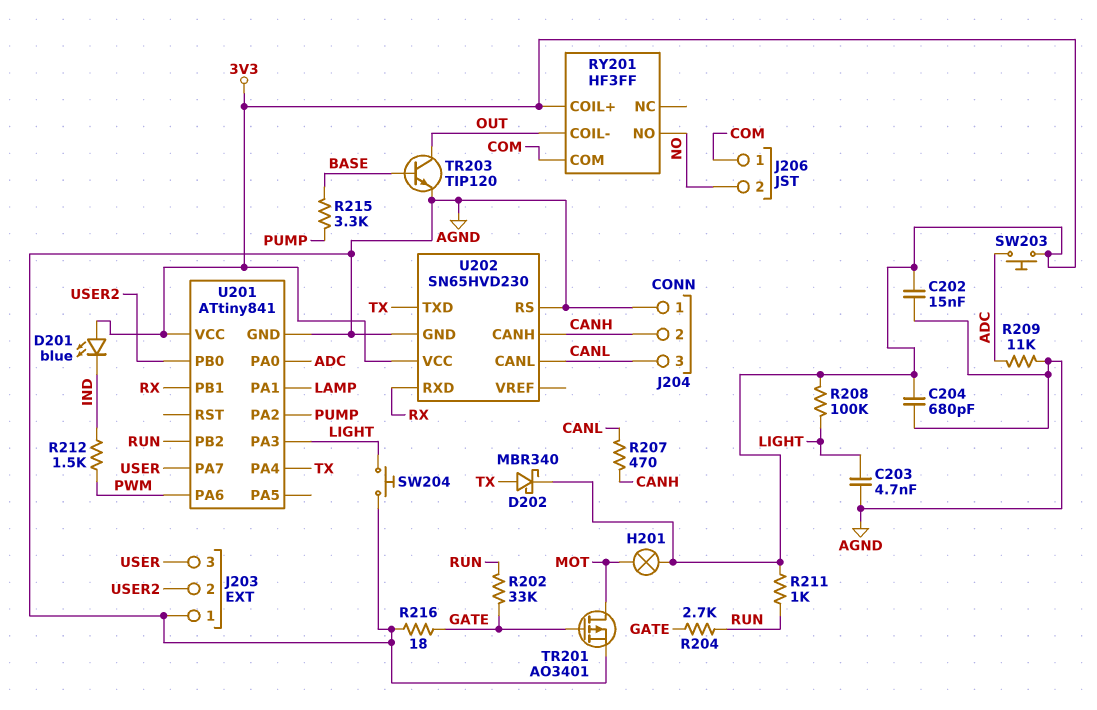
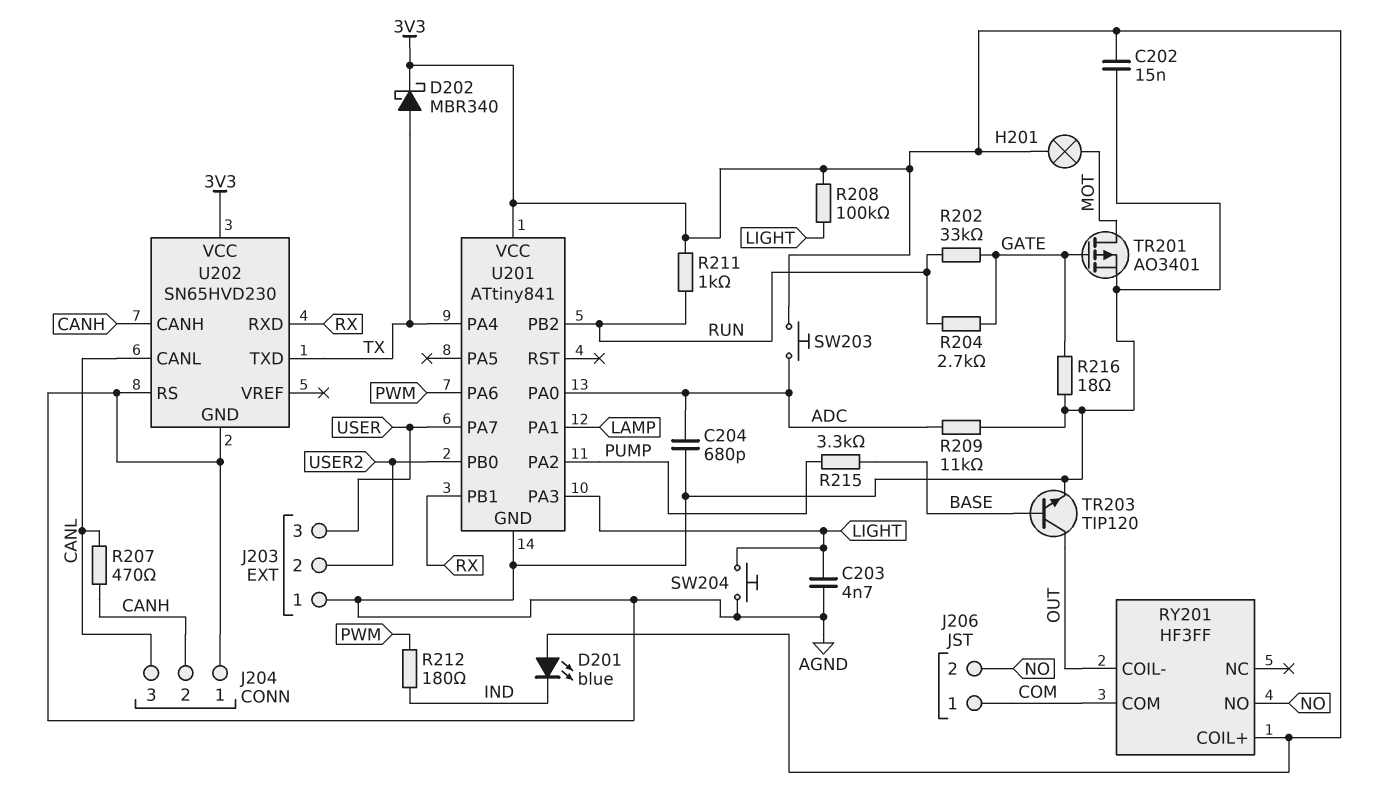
C204: 680pF (3V3, AGND) -> 680pF (ADC, AGND)
R212: 1.5k (IND, PWM) -> 180 (IND, PWM)

